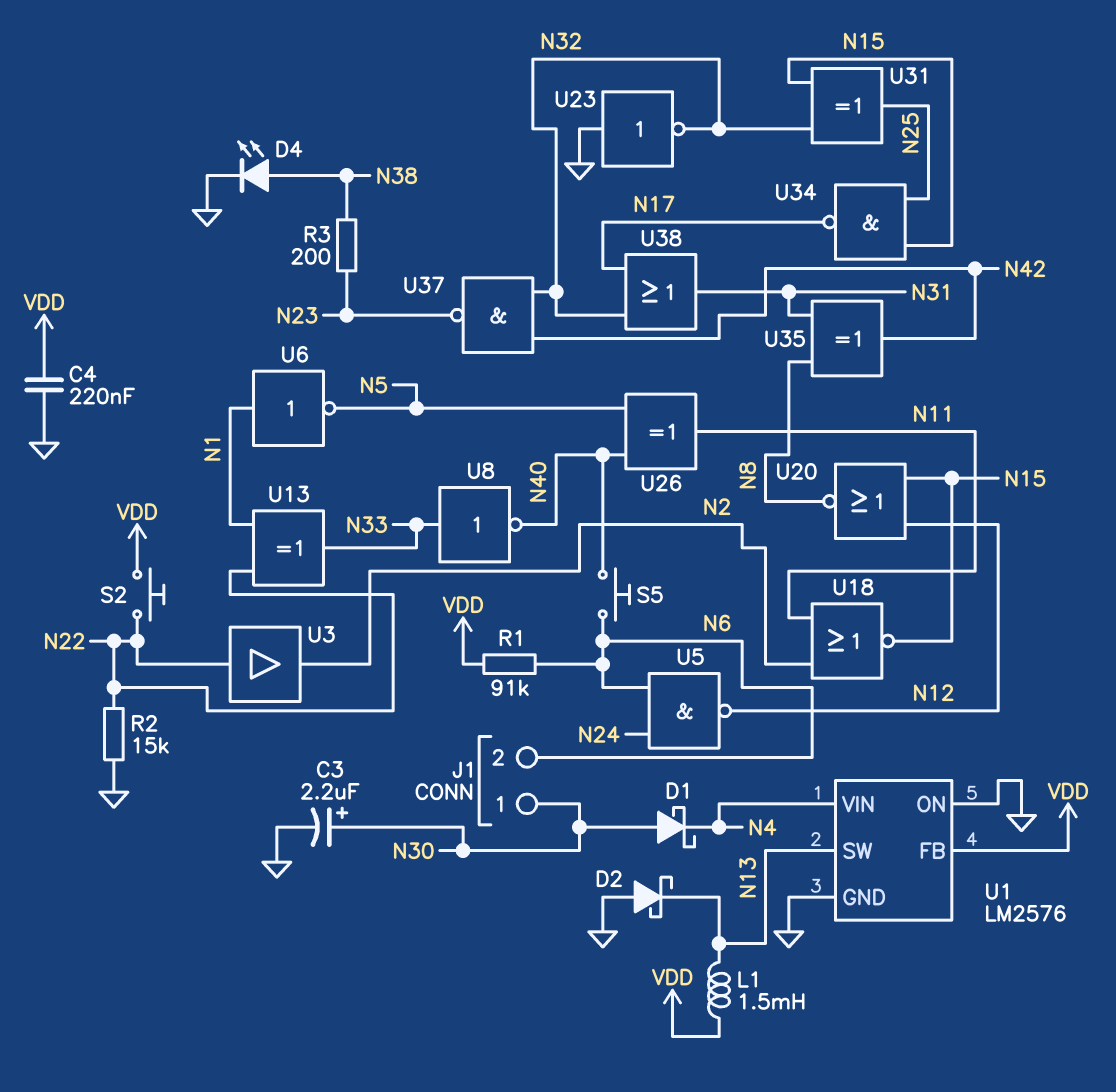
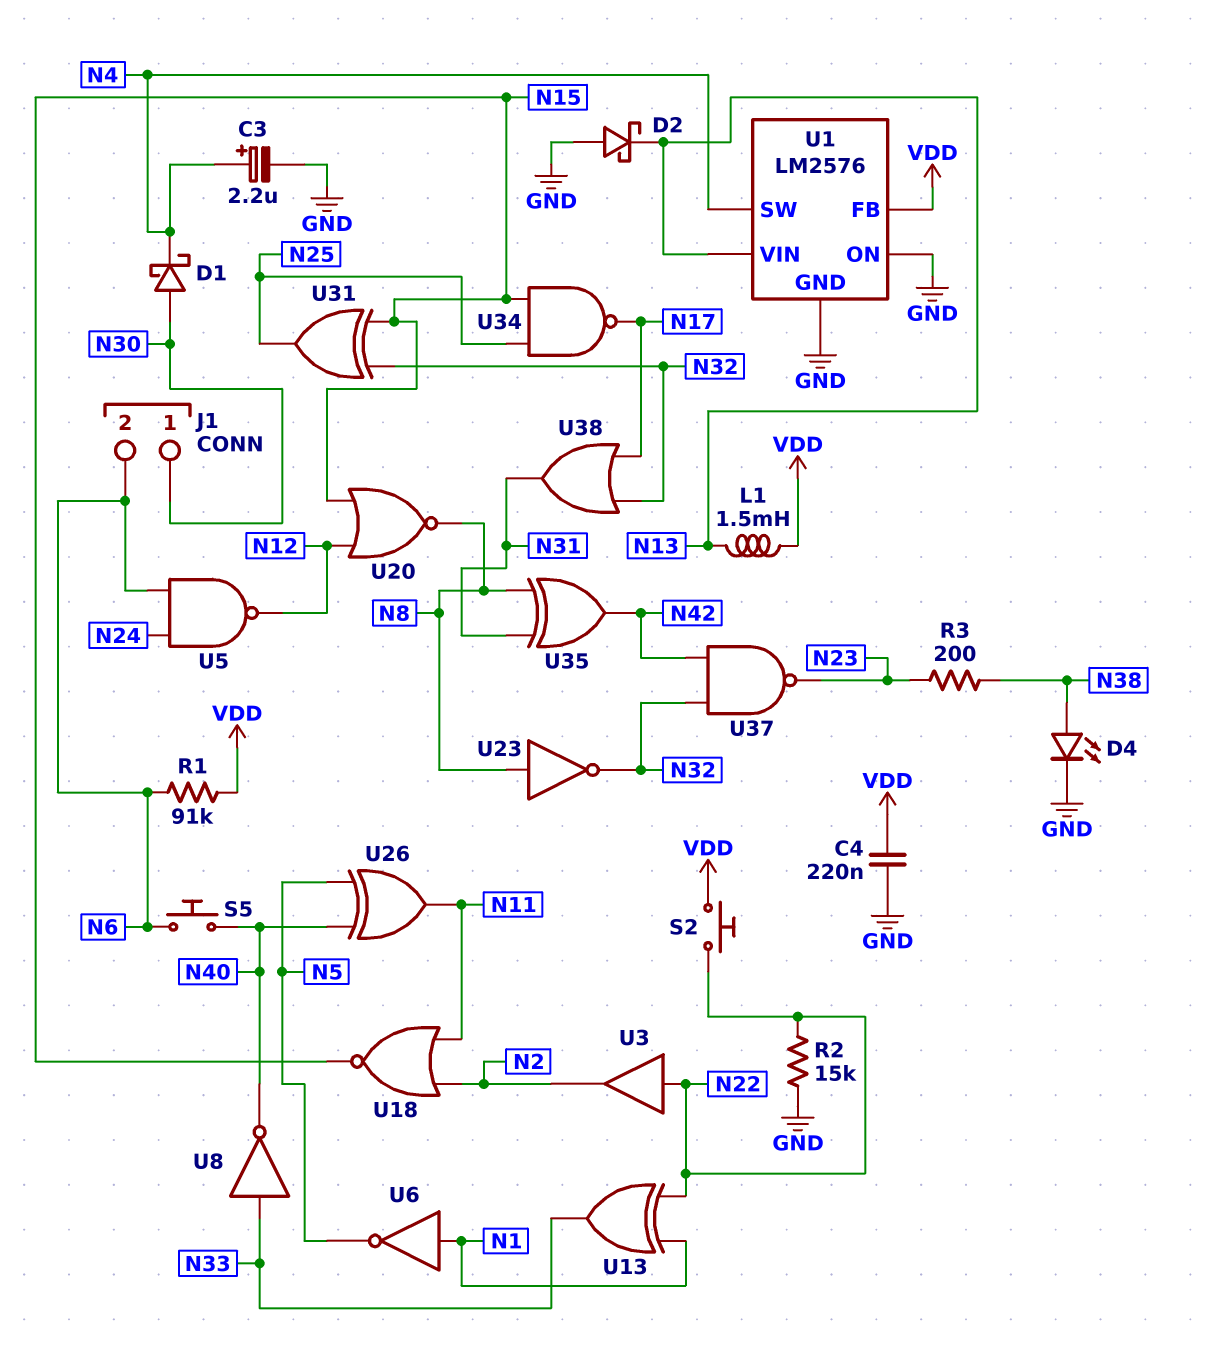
C3: 2.2uF (plus N30, minus GND) -> 2.2uF (plus N4, minus GND)
U1 pin SW: N13 -> N4
U1 pin VIN: N4 -> N13
U23: NOT (in GND, out N32) -> NOT (in N8, out N32)

